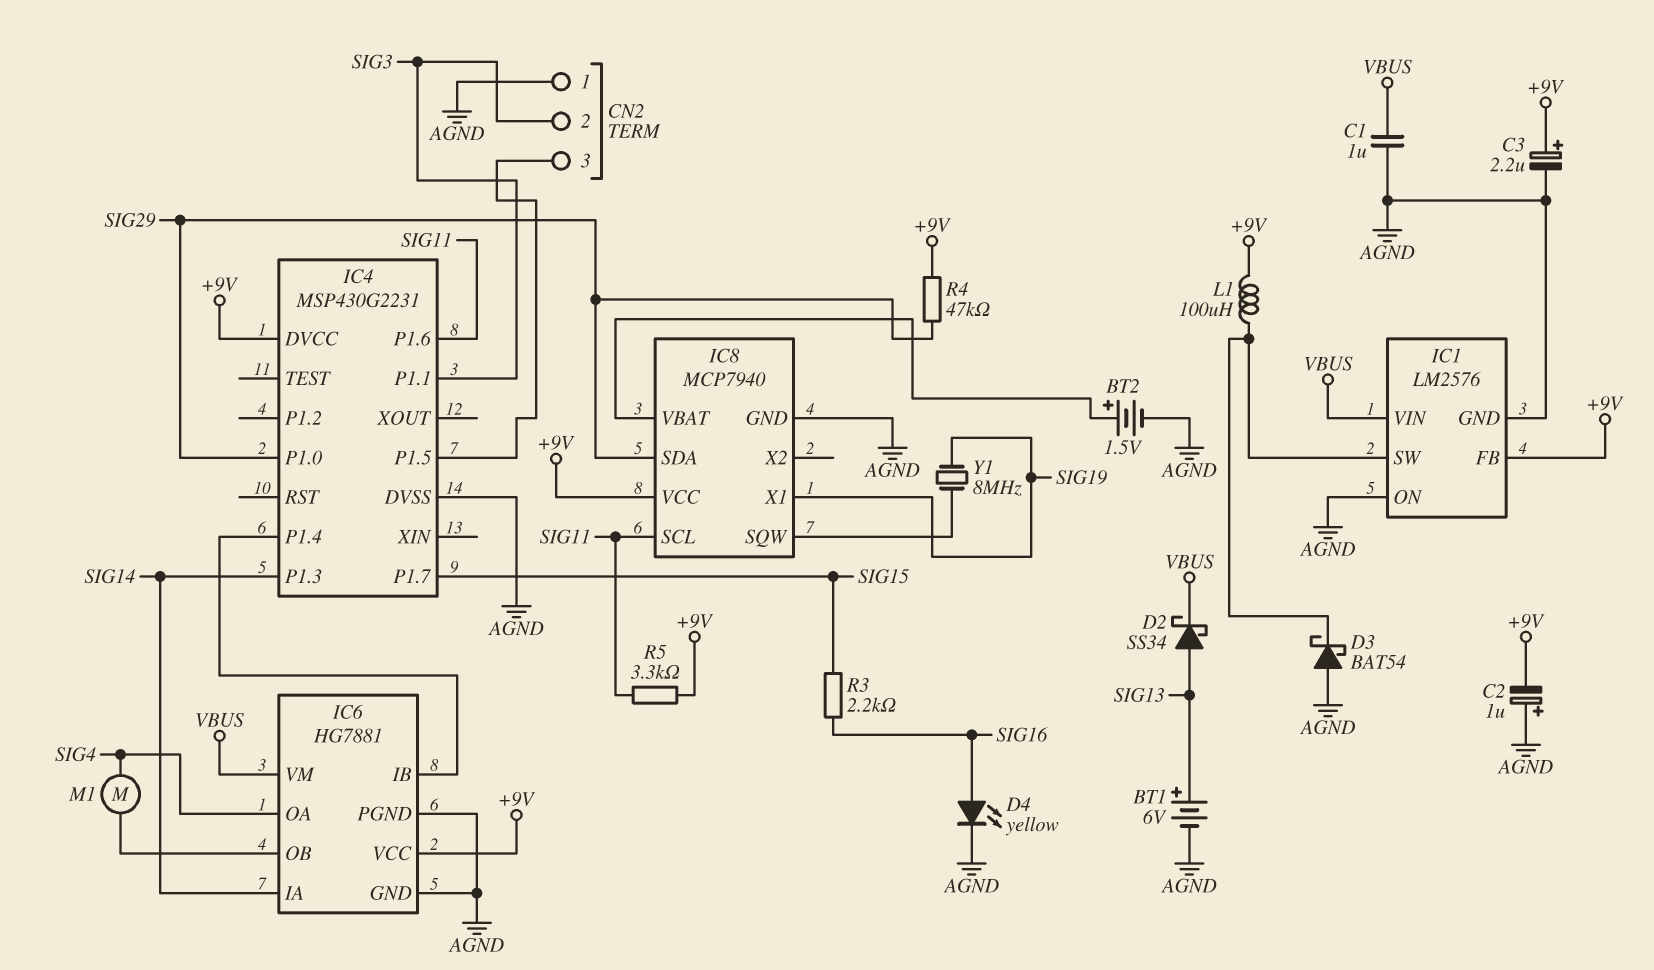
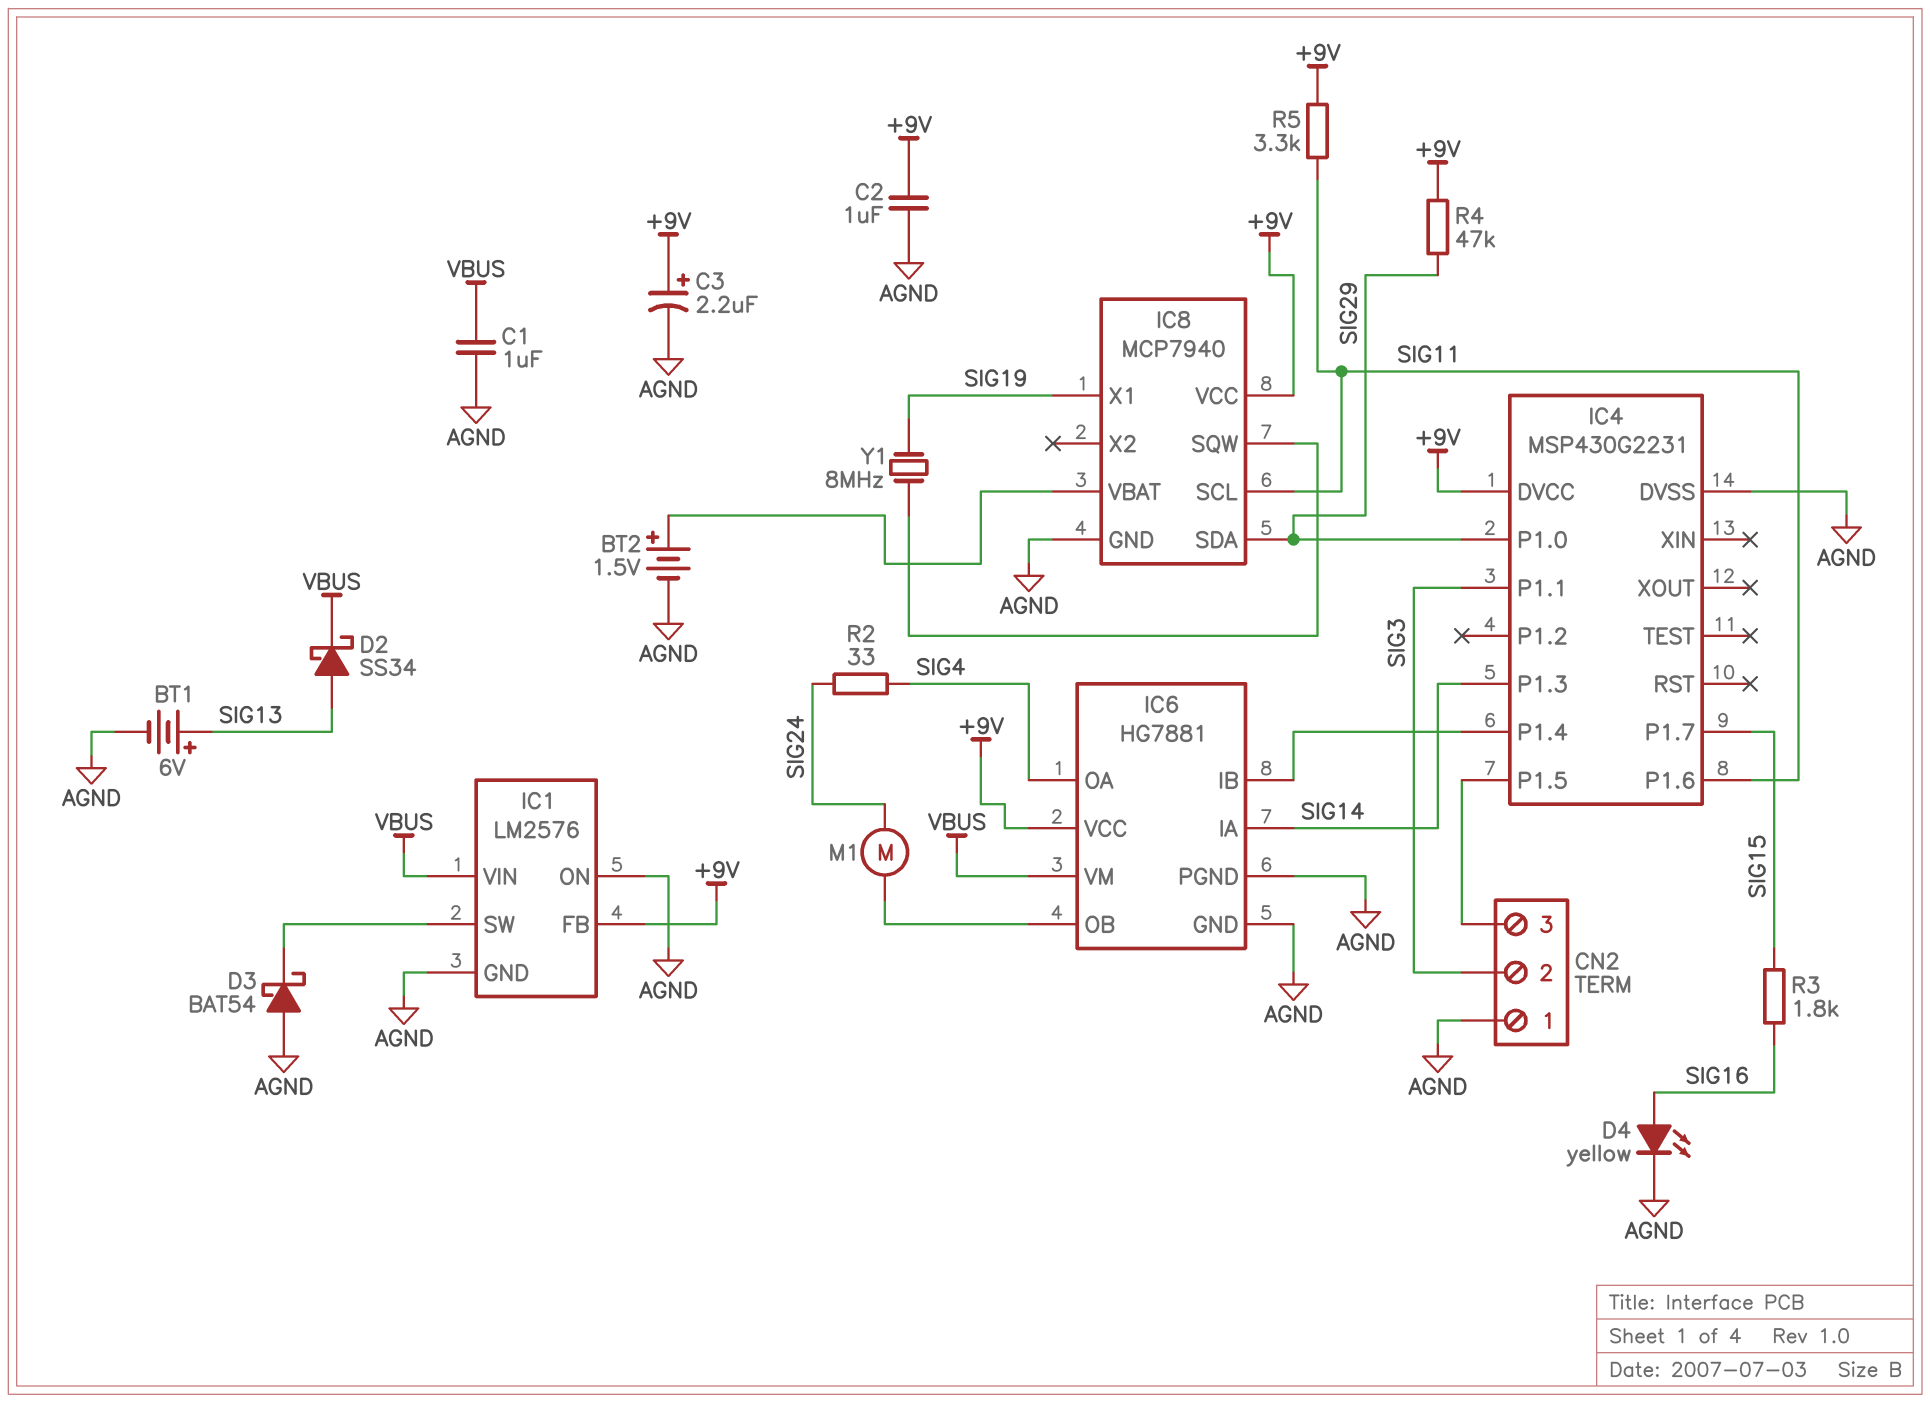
C2: 1uF (plus AGND, minus +9V) -> 1uF (+9V, AGND)
L1: 100uH (+9V, IC1/SW) -> none
M1: motor (IC6/OB, SIG4) -> motor (IC6/OB, SIG24)
R2: none -> 33 (SIG4, SIG24)
R3: 2.2k (SIG15, SIG16) -> 1.8k (SIG15, SIG16)

